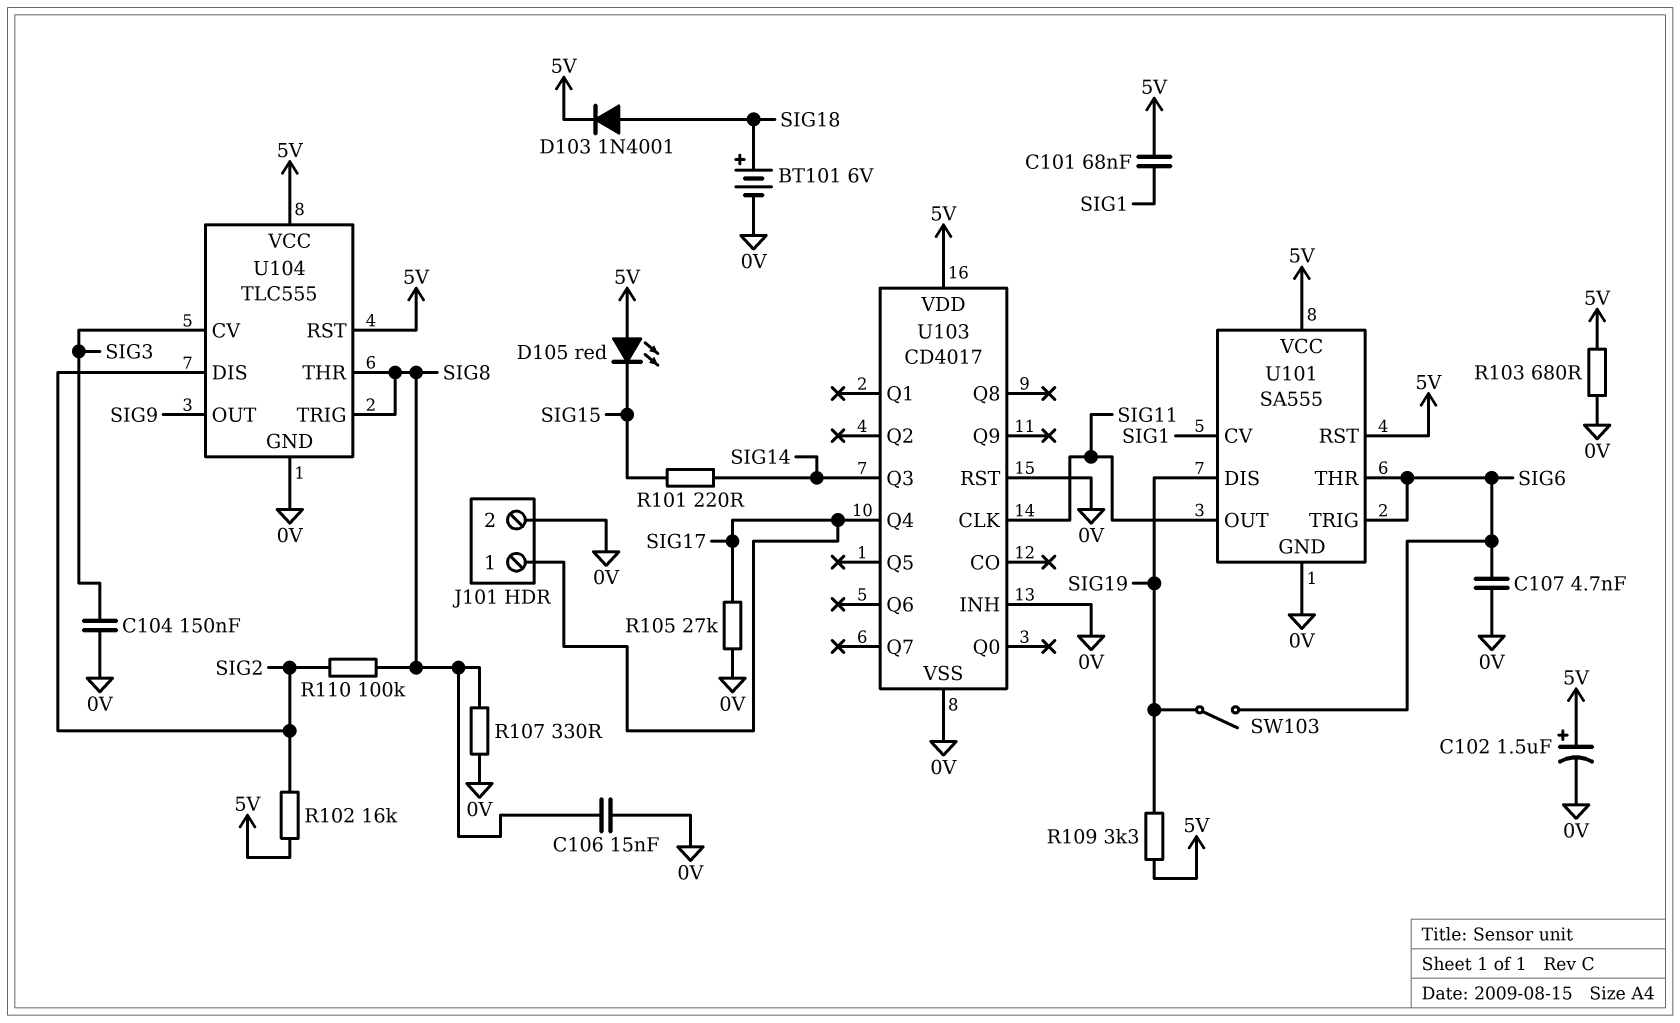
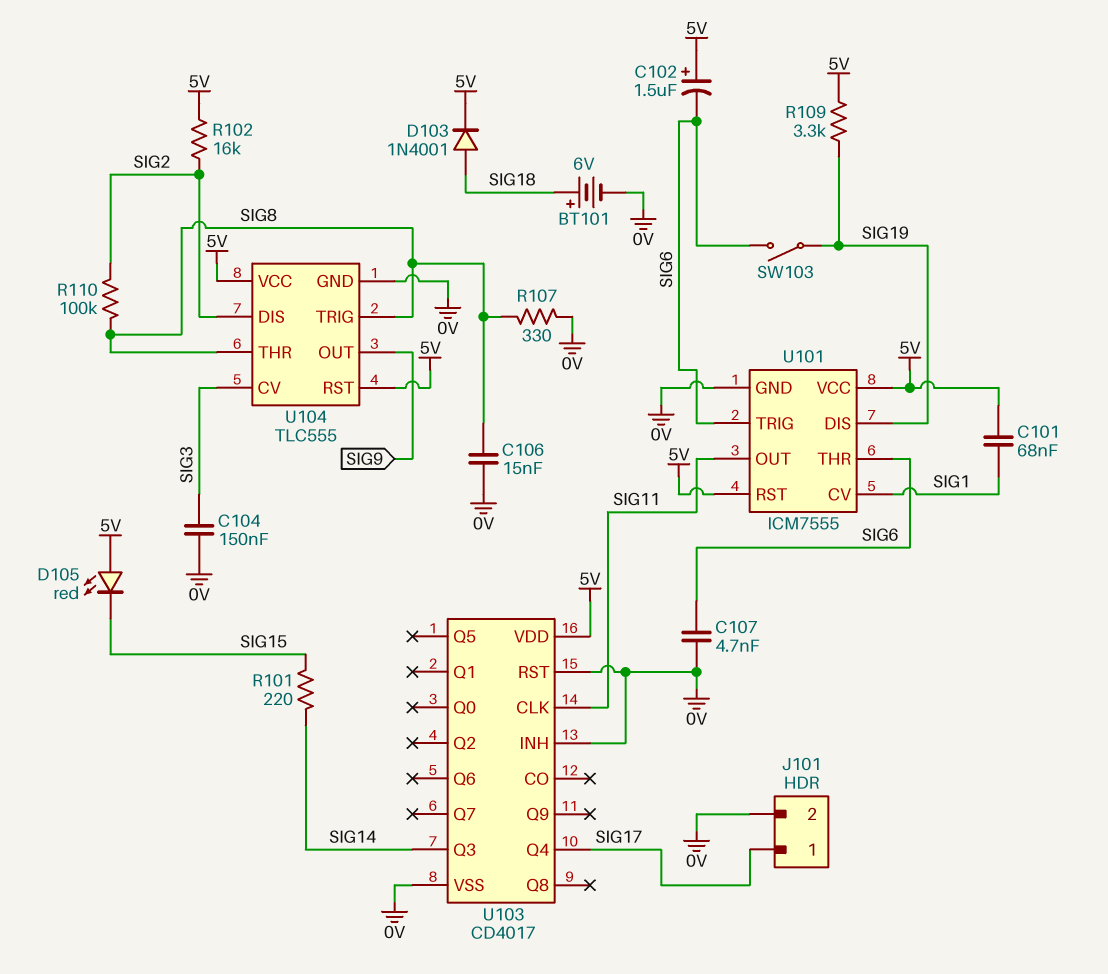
C102: 1.5uF (plus 5V, minus 0V) -> 1.5uF (plus 5V, minus SIG6)
R103: 680 (0V, 5V) -> none
R105: 27k (0V, SIG17) -> none
U101: SA555 -> ICM7555

